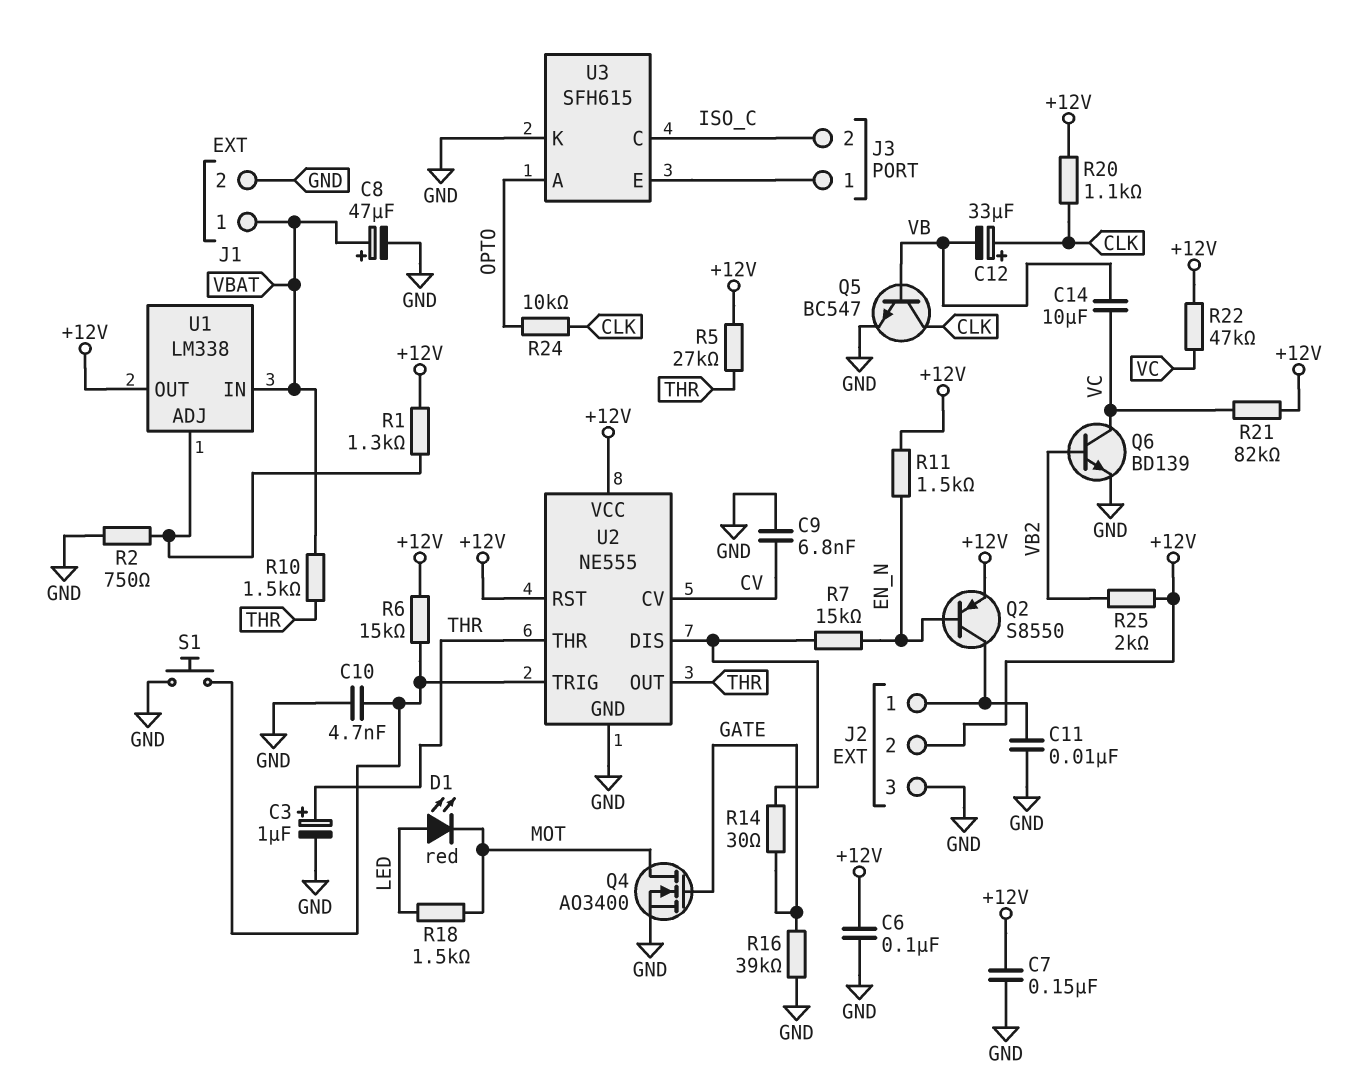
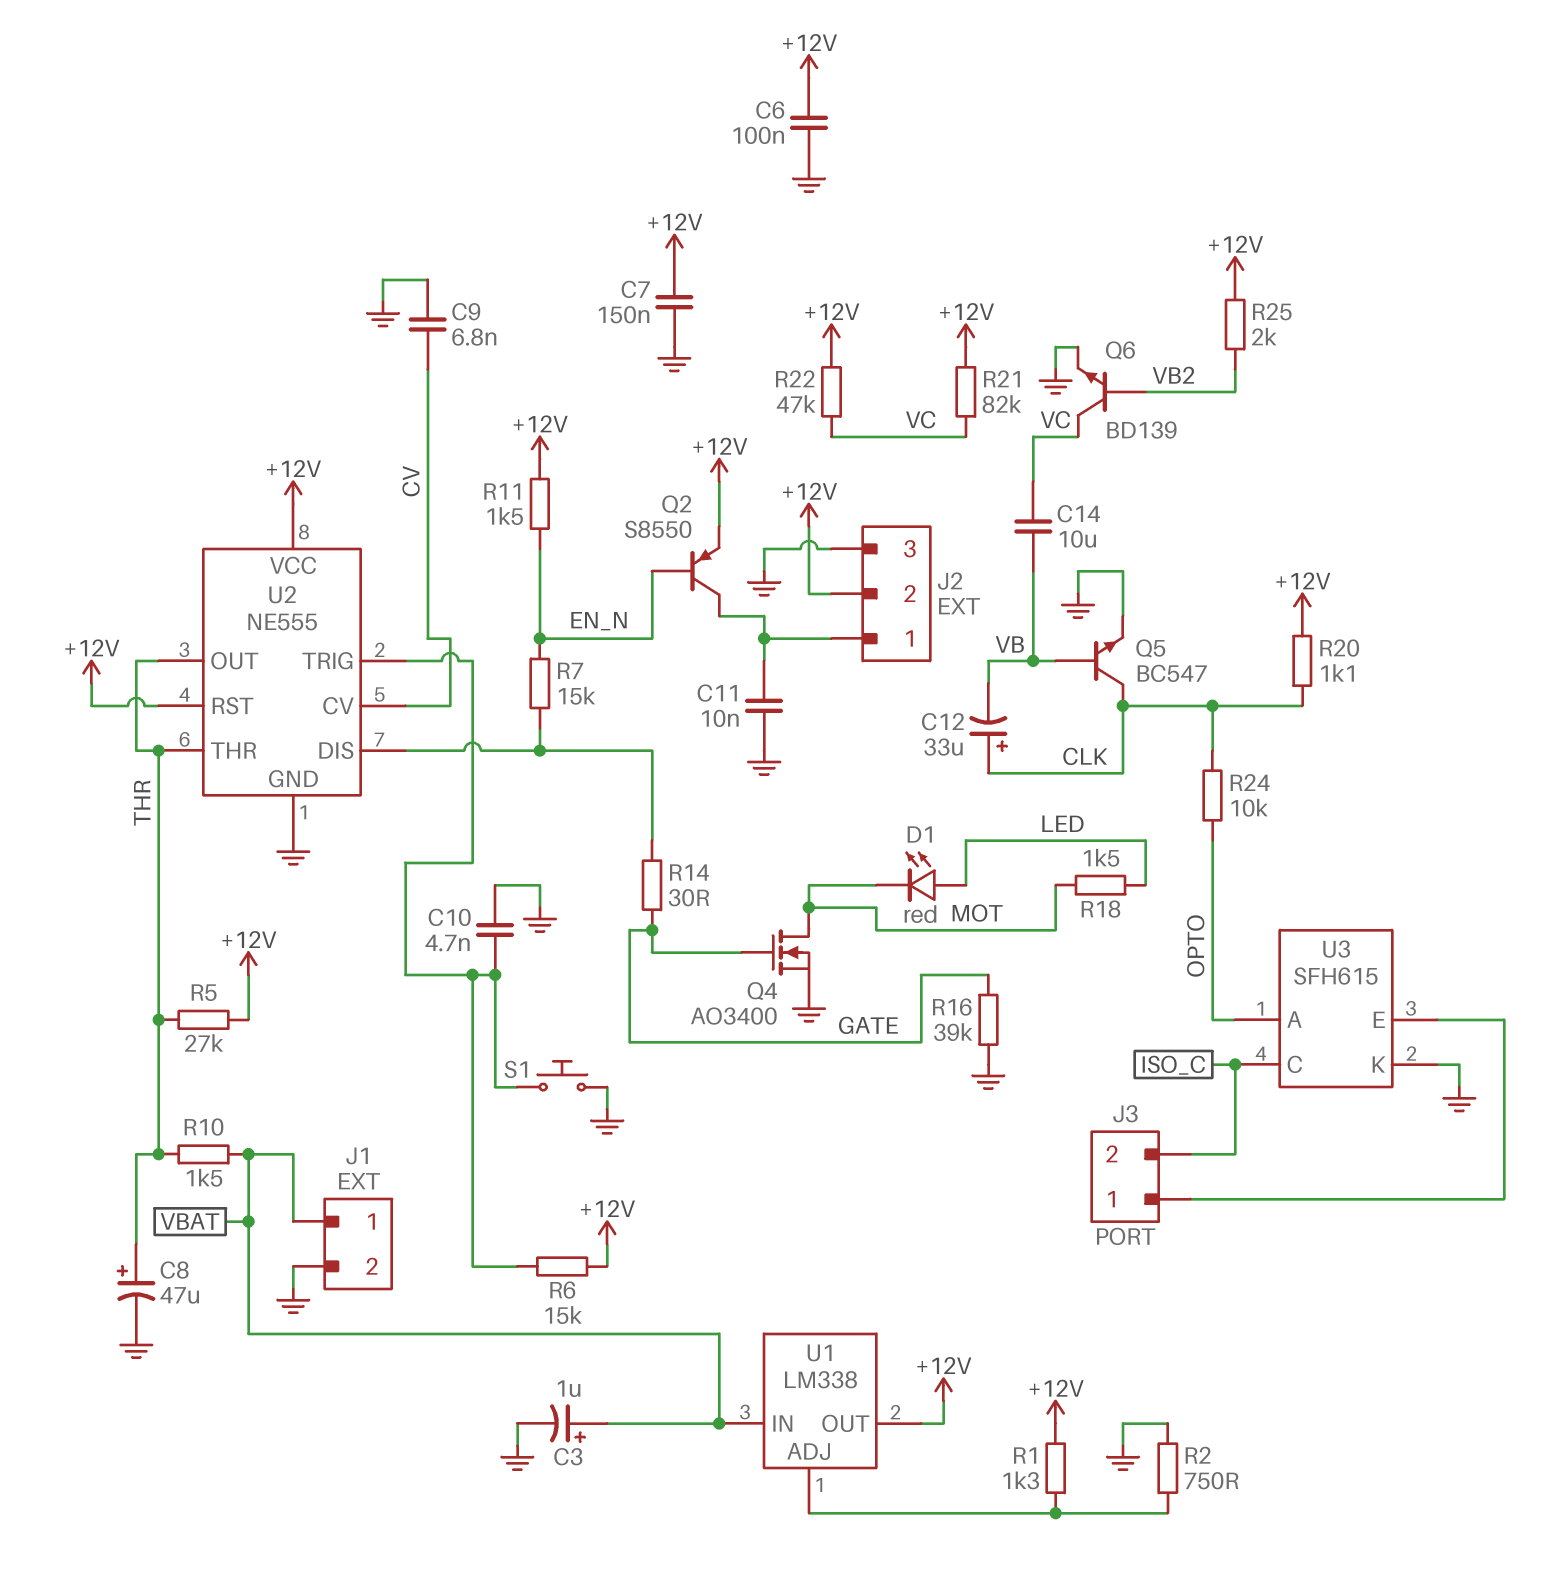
C3: 1uF (plus THR, minus GND) -> 1uF (plus VBAT, minus GND)
C8: 47uF (plus VBAT, minus GND) -> 47uF (plus THR, minus GND)

